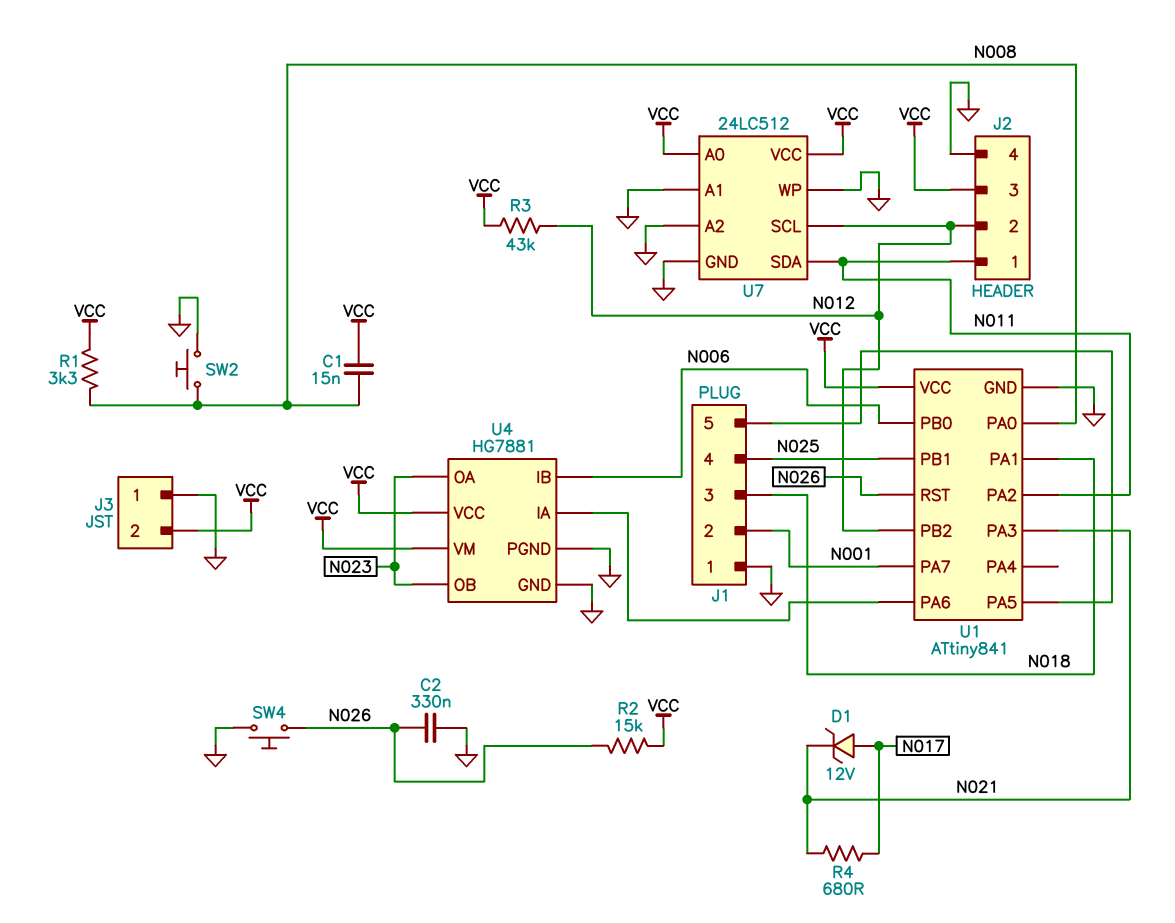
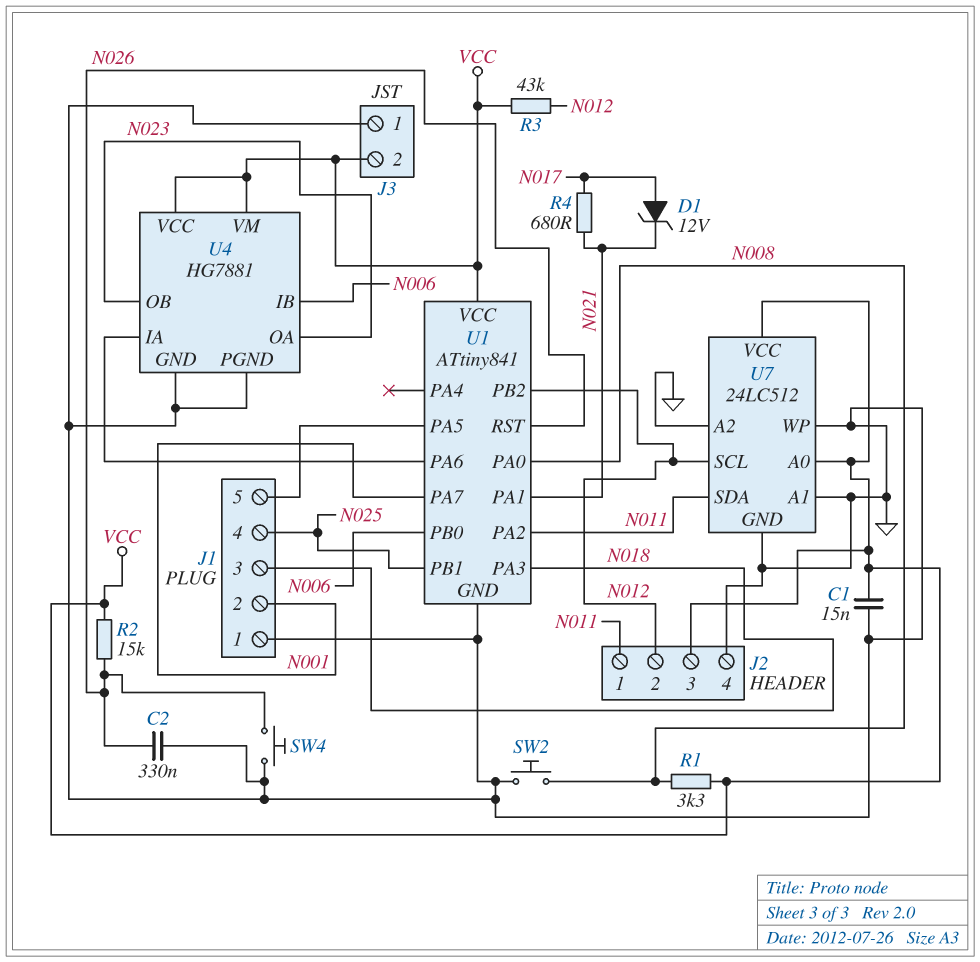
C1: 15nF (N008, VCC) -> 15nF (GND, VCC)
U1 pin PA1: N018 -> N021
U1 pin PA3: N021 -> N018

